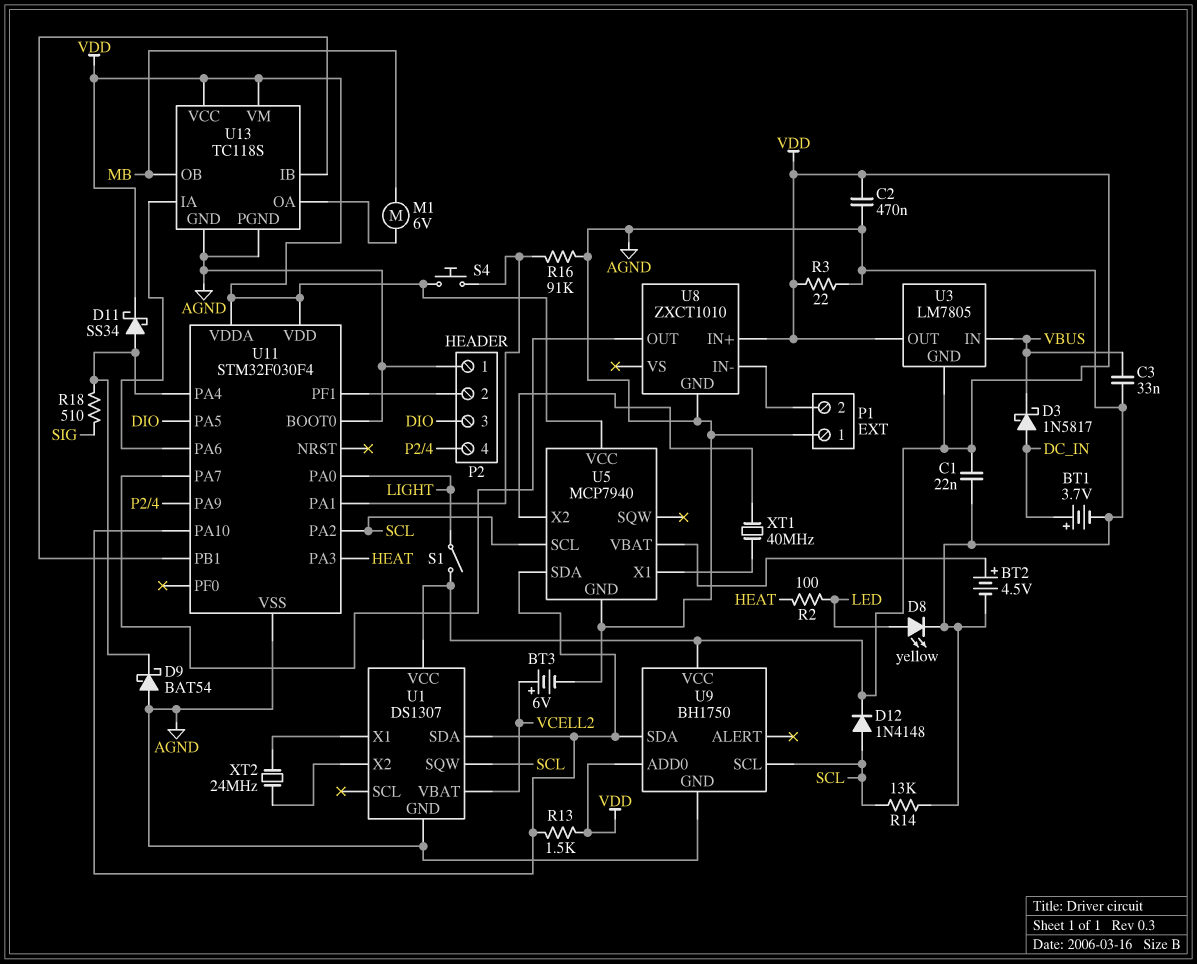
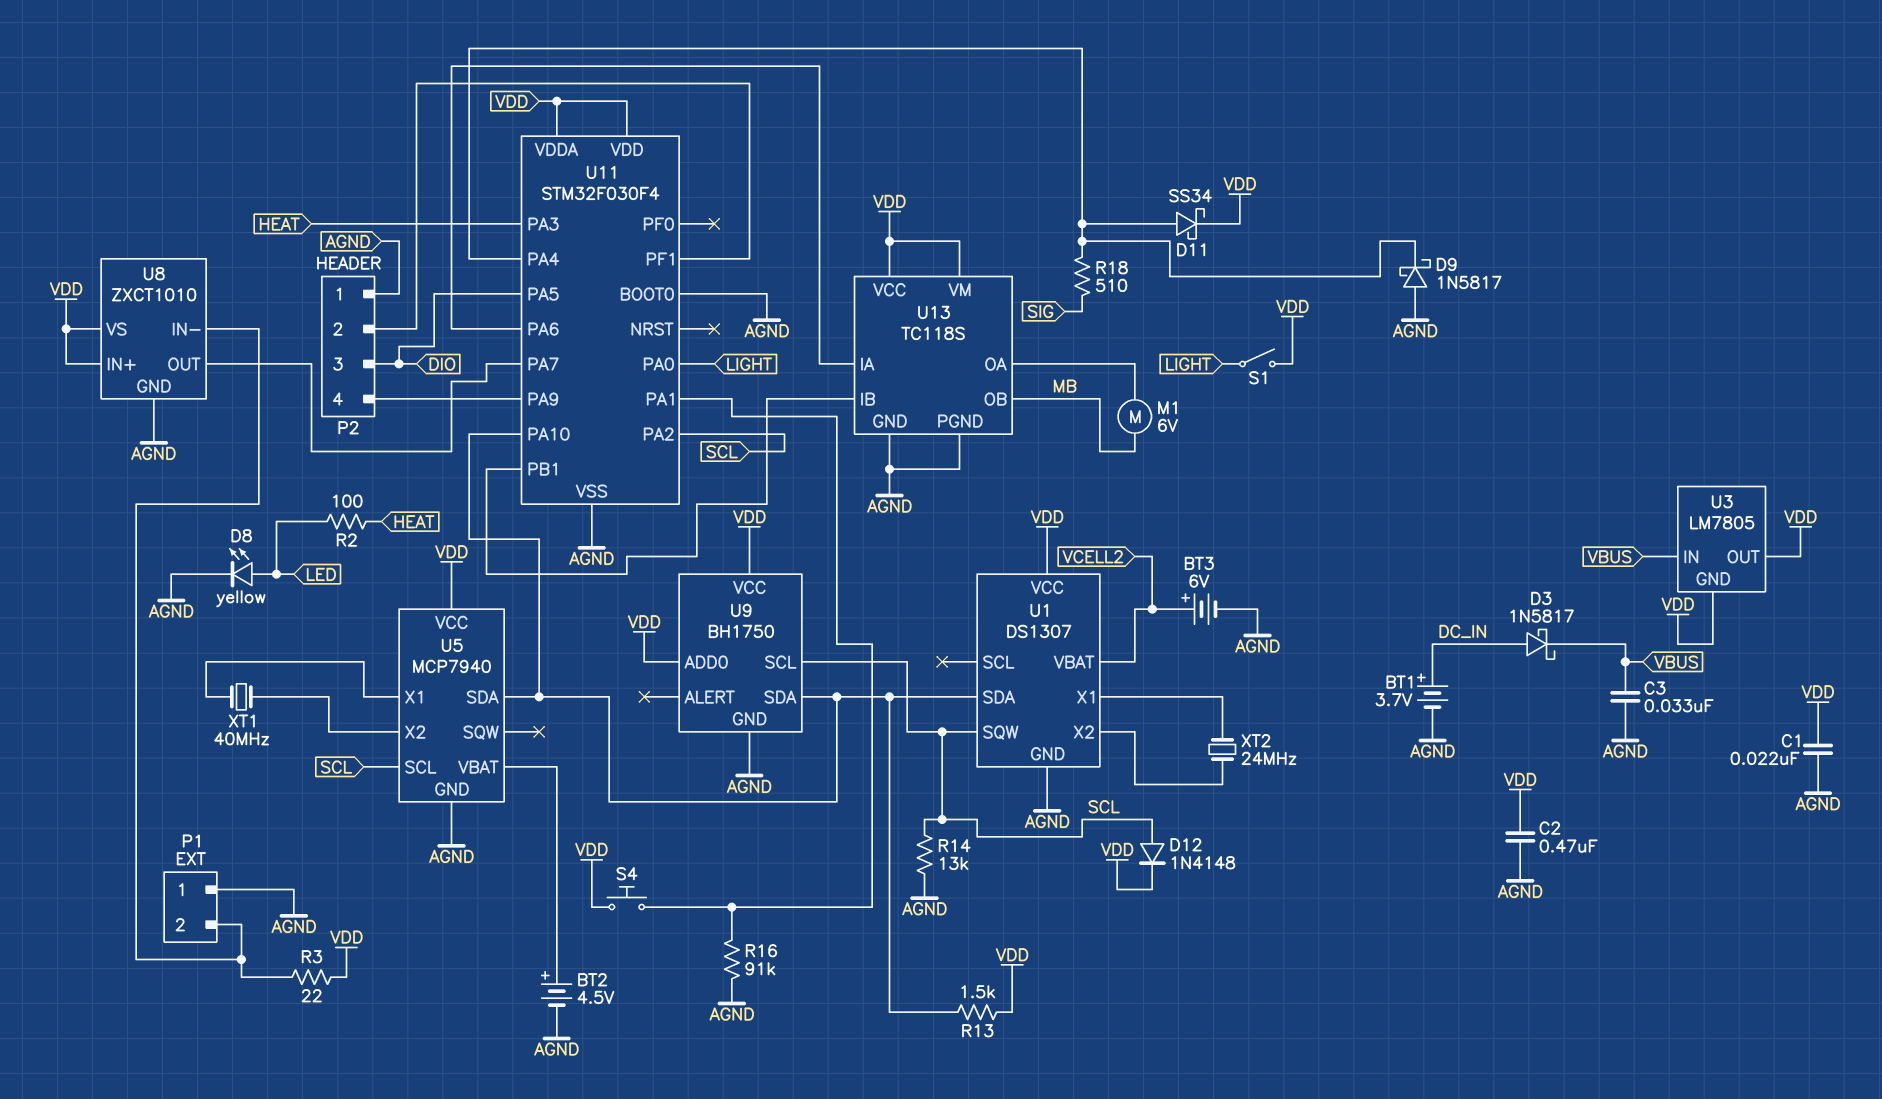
D9: schottky BAT54 (A AGND, K U11/PA4) -> schottky 1N5817 (A AGND, K U11/PA4)
R3: 22 (AGND, VDD) -> 22 (P1/2, VDD)
U8 pin VS: none -> VDD

